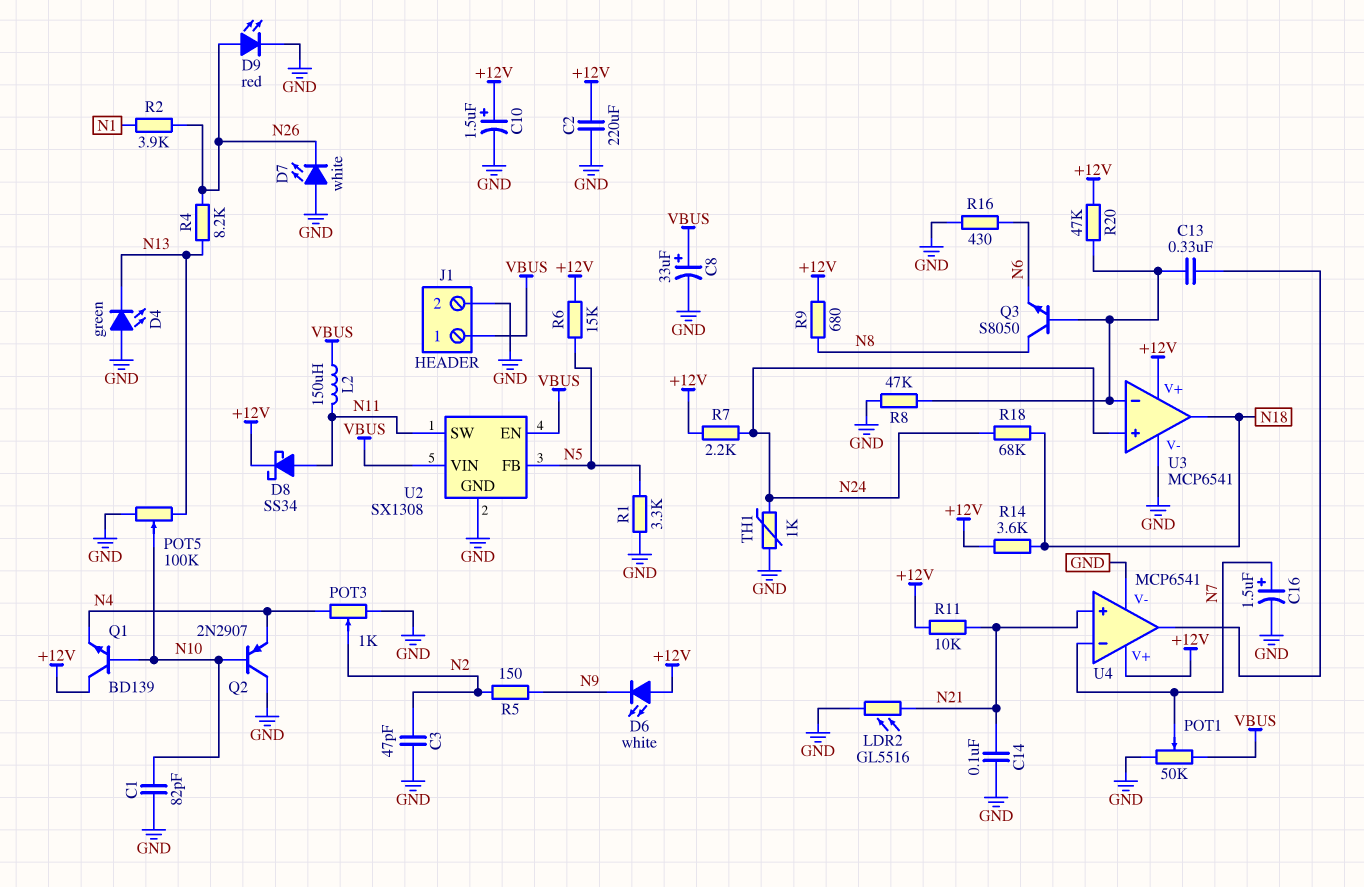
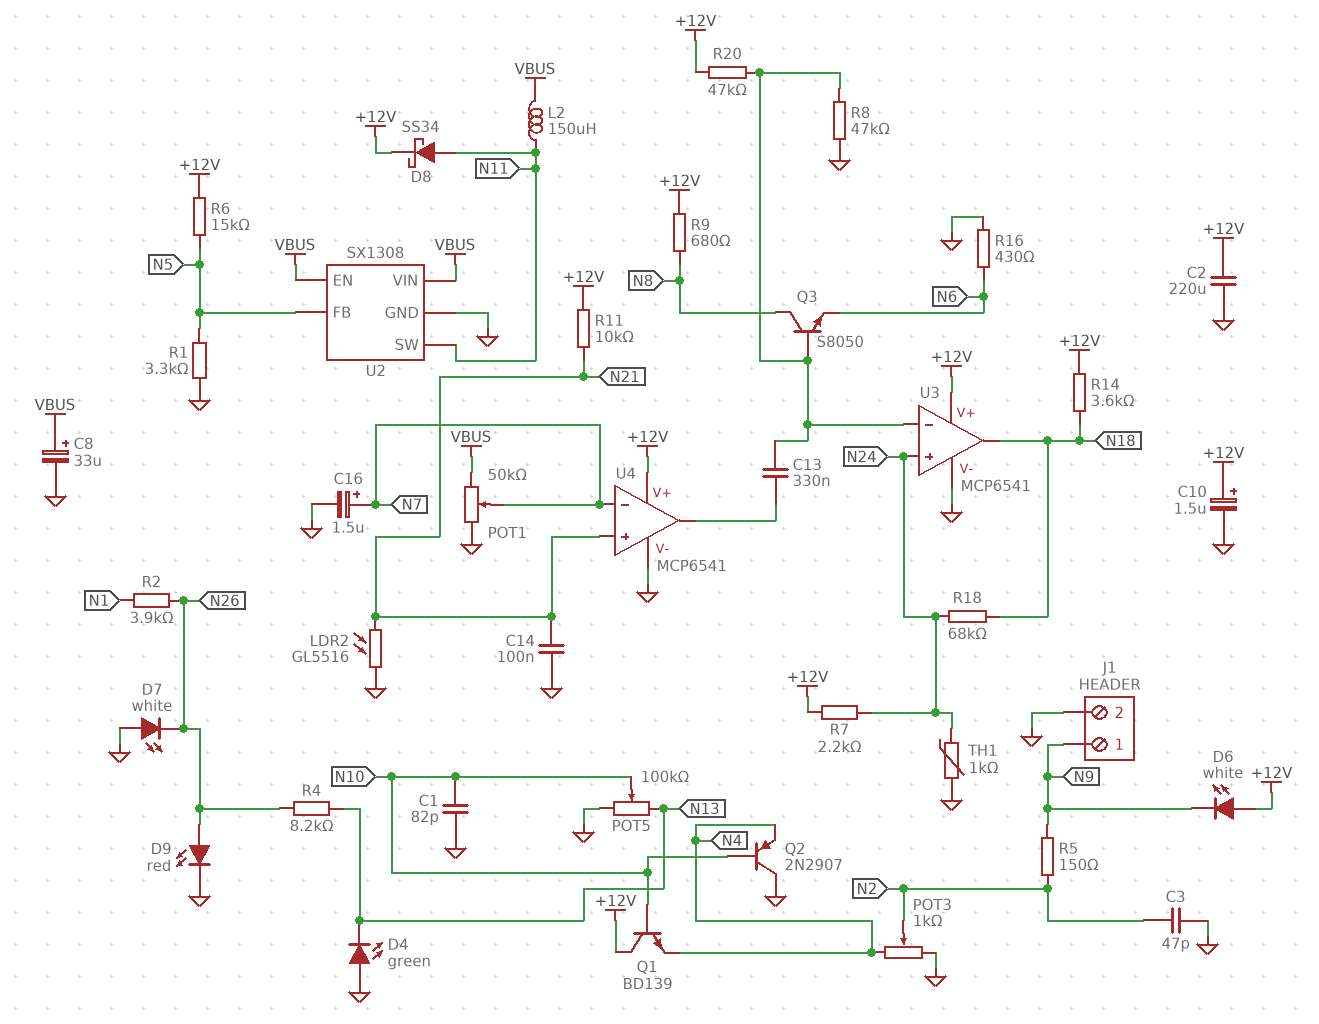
J1 pin 1: VBUS -> N9

